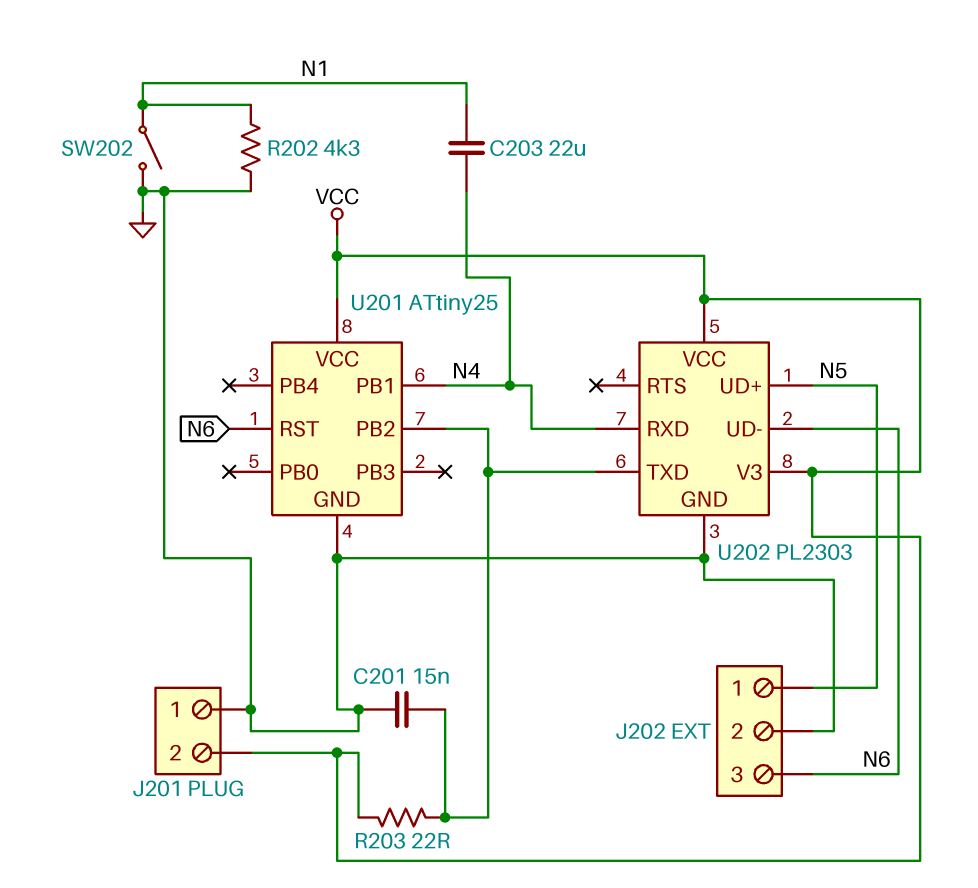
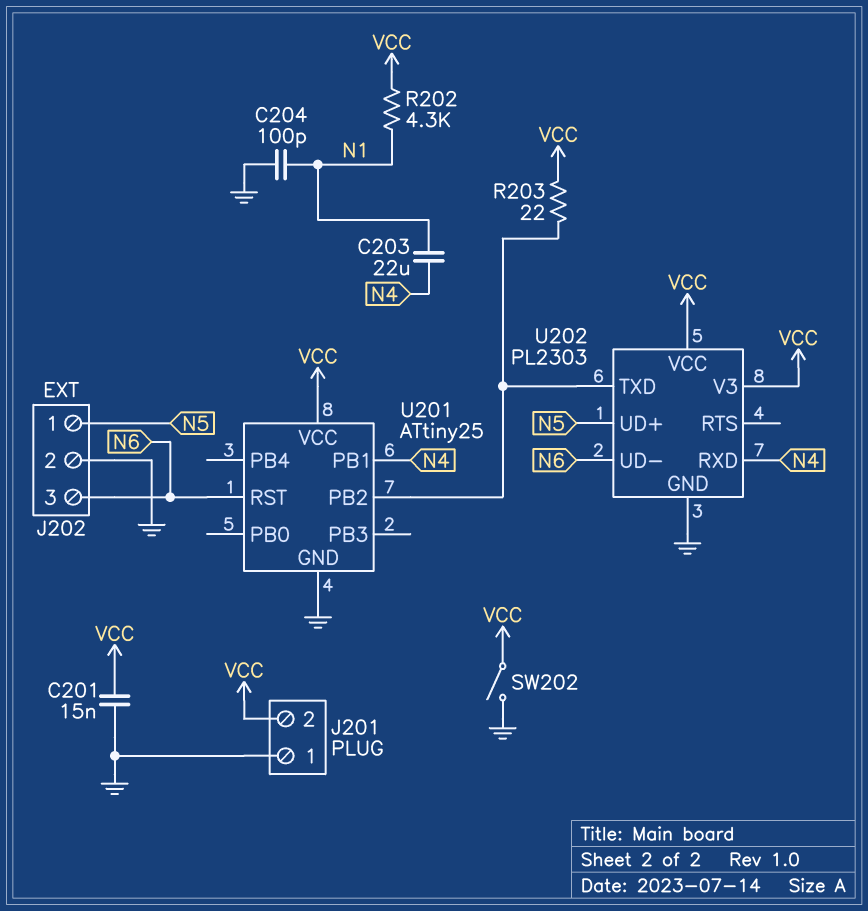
C201: 15nF (GND, U201/PB2) -> 15nF (GND, VCC)
C204: none -> 100pF (GND, N1)
R202: 4.3k (GND, N1) -> 4.3k (N1, VCC)
SW202: switch (GND, N1) -> switch (GND, VCC)

